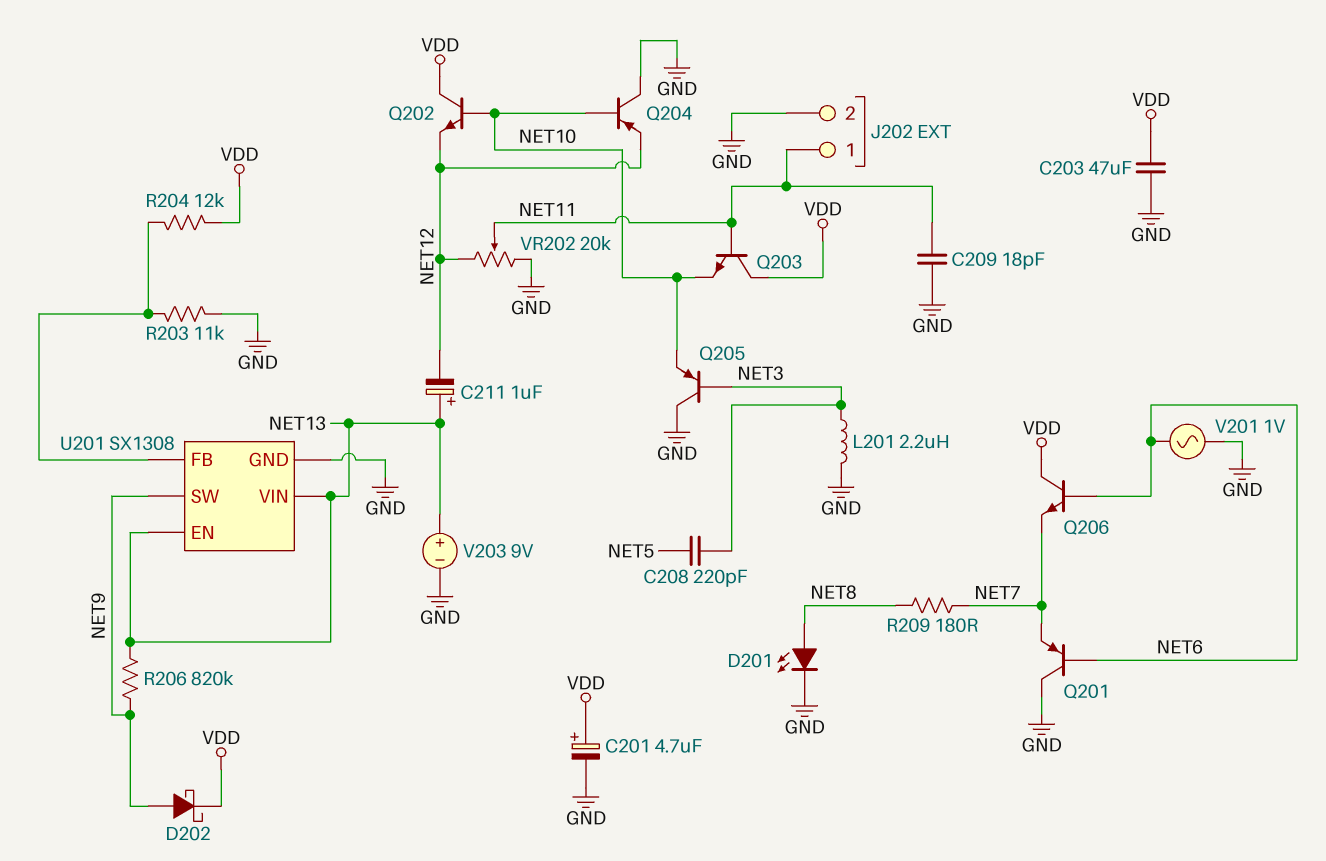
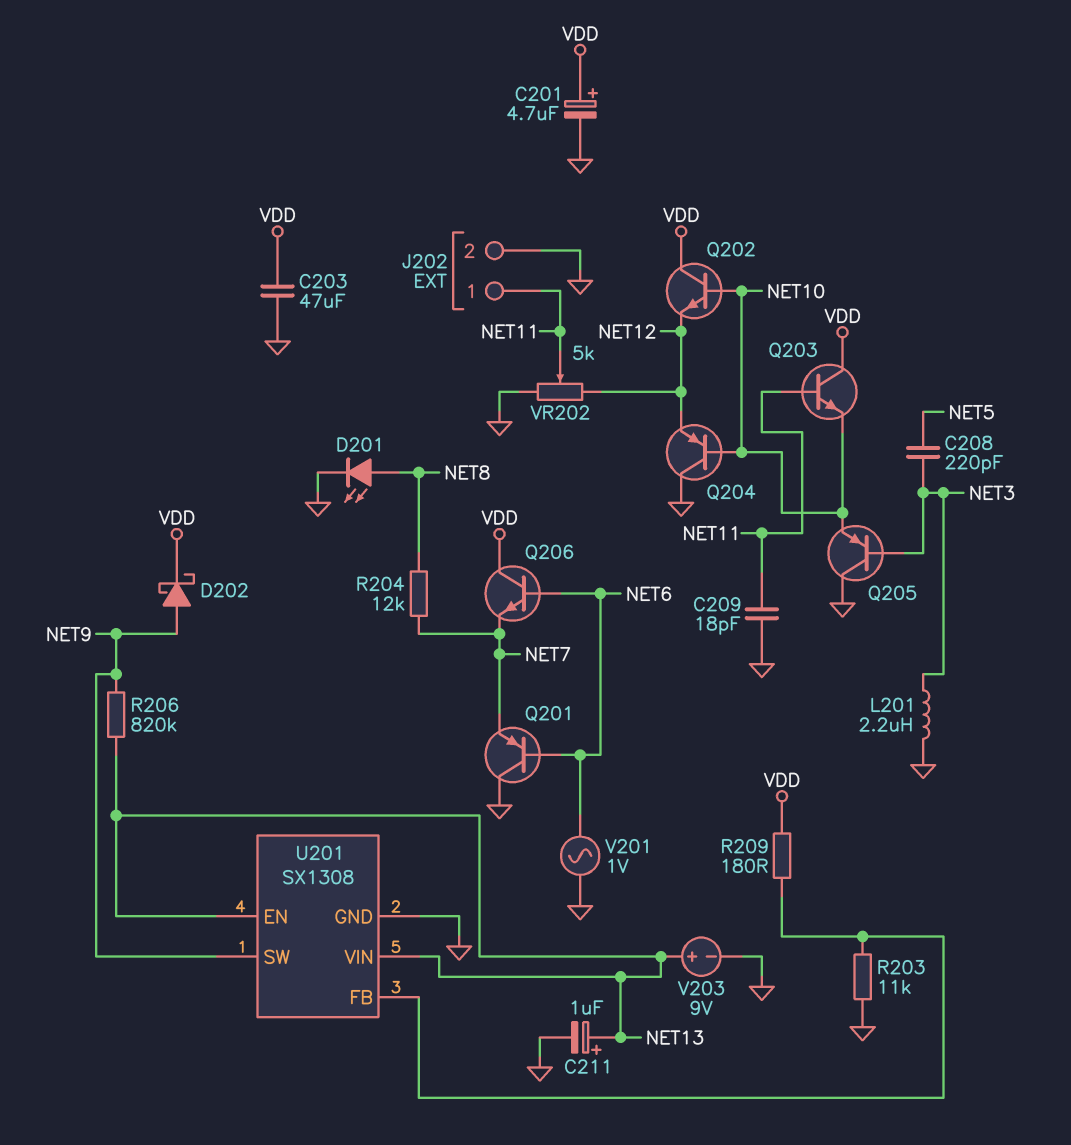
C211: 1uF (plus NET13, minus NET12) -> 1uF (plus NET13, minus GND)
R204: 12k (U201/FB, VDD) -> 12k (NET7, NET8)
R209: 180 (NET7, NET8) -> 180 (U201/FB, VDD)
VR202: 20k (GND, NET12, wiper NET11) -> 5k (GND, NET12, wiper NET11)

